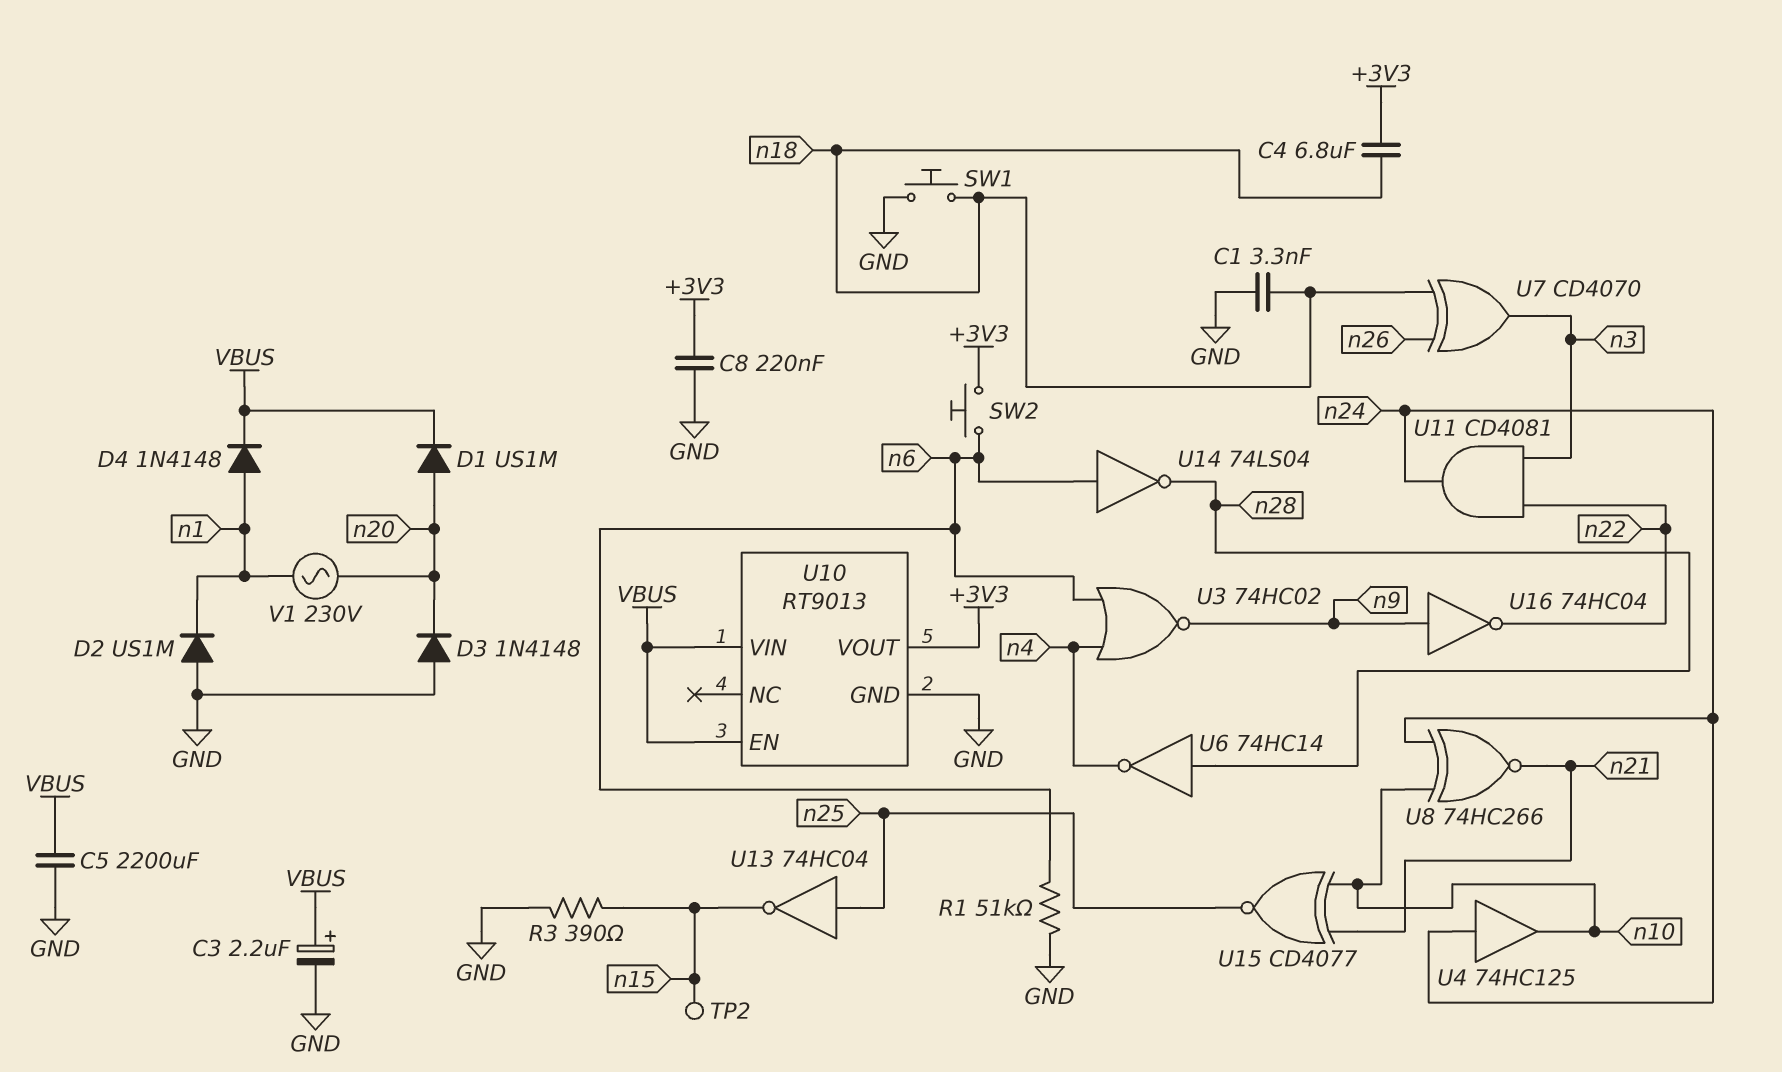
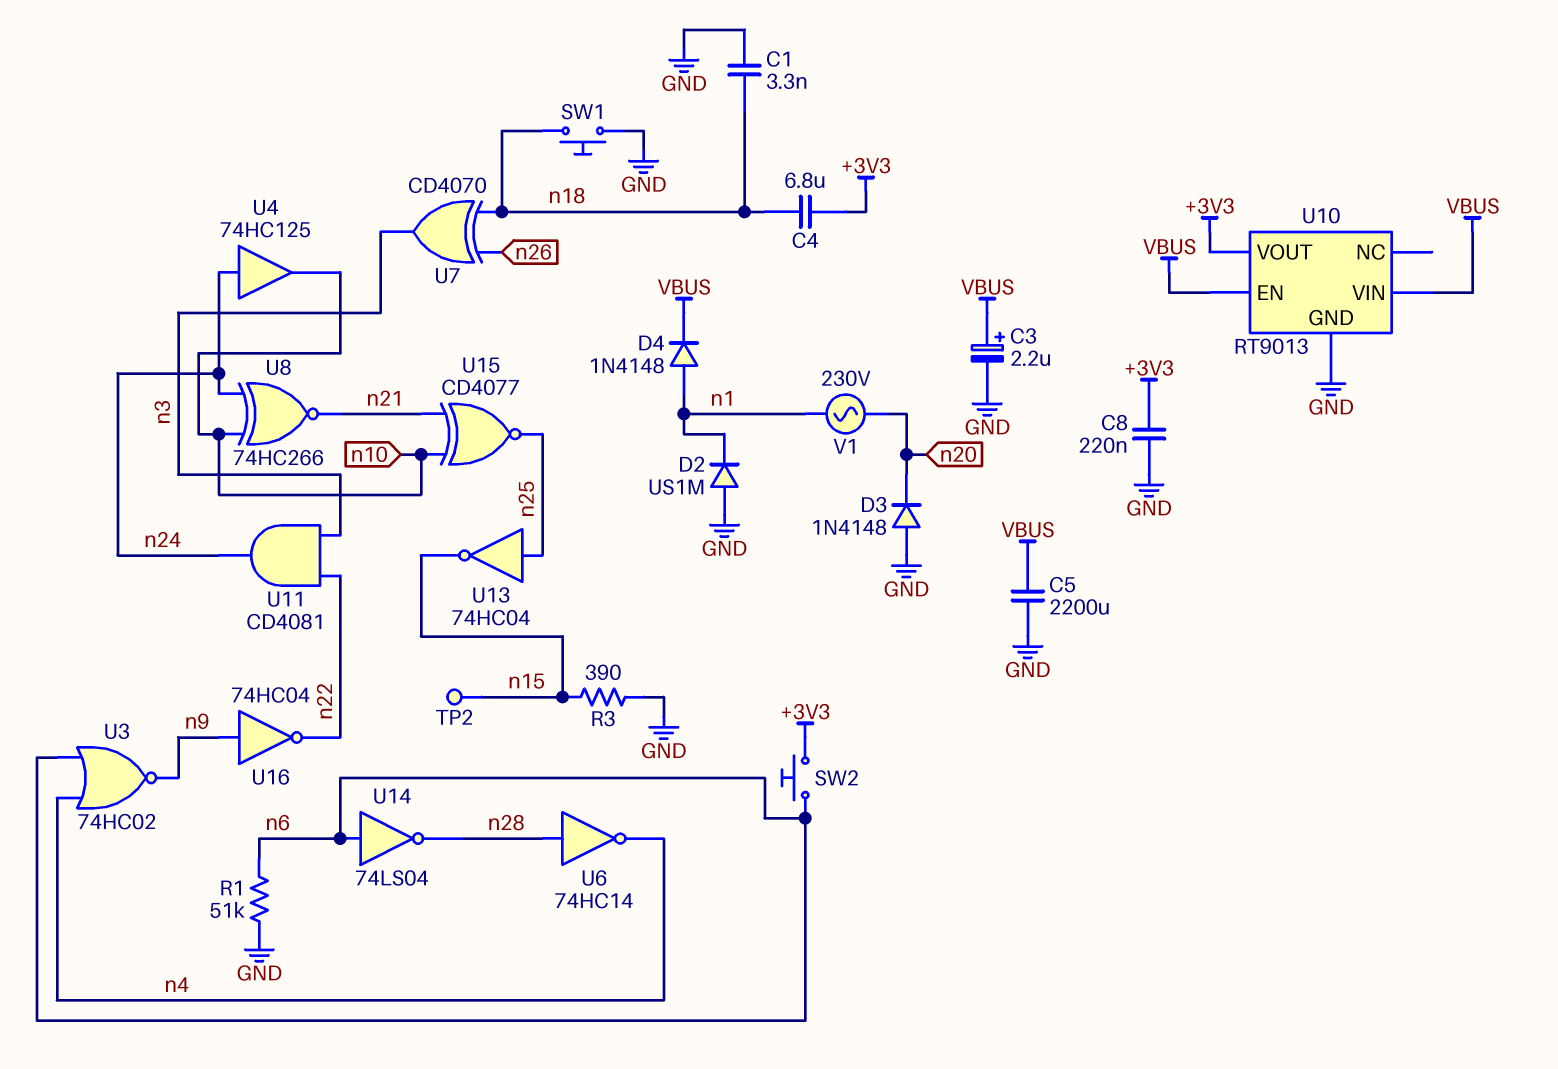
D1: diode US1M (A n20, K VBUS) -> none

